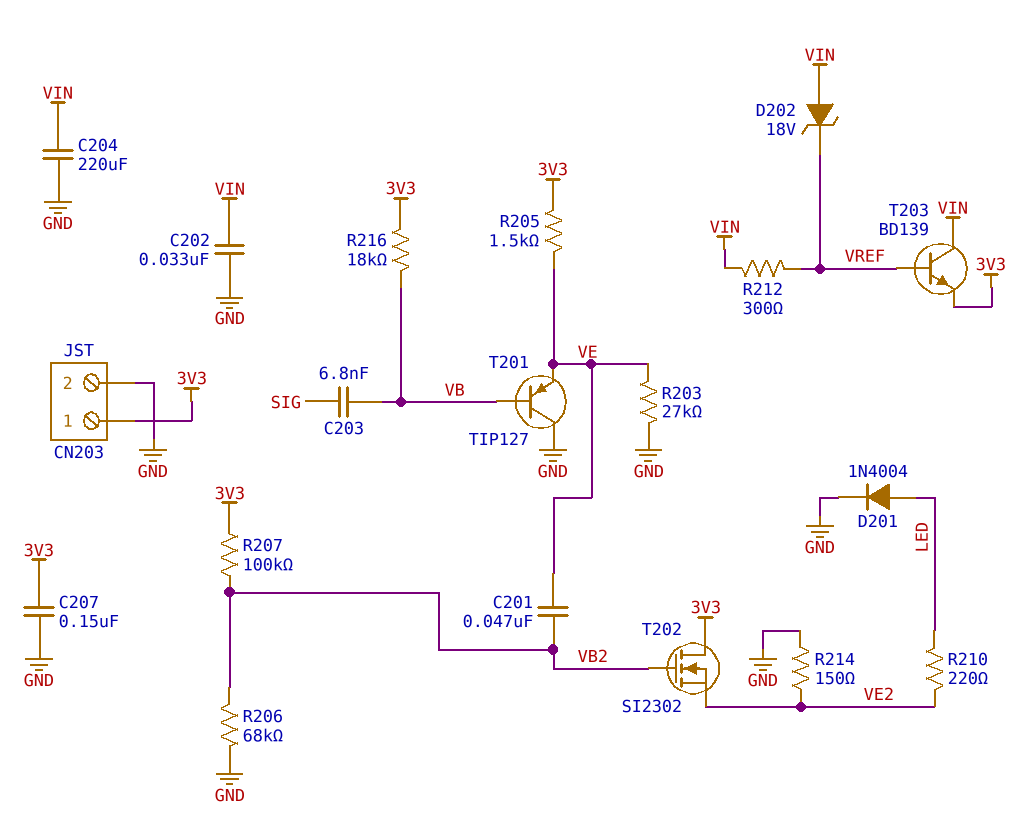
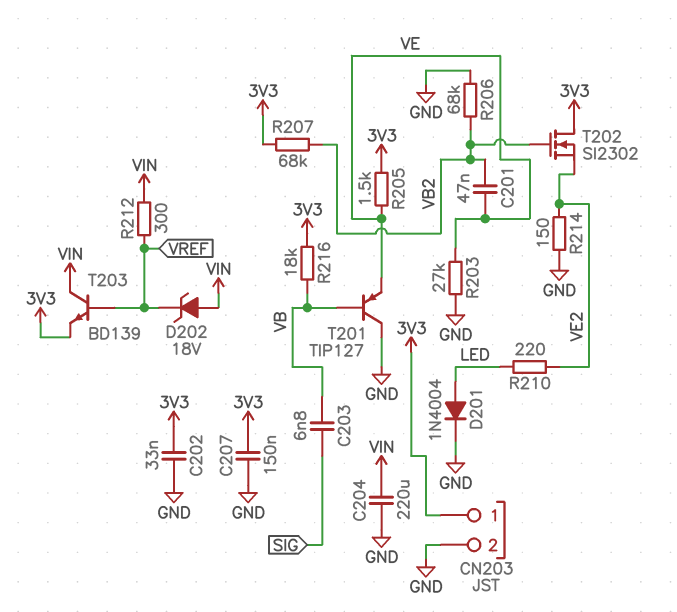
C202: 33nF (GND, VIN) -> 33nF (3V3, GND)
R207: 100k (3V3, VB2) -> 68k (3V3, VB2)

